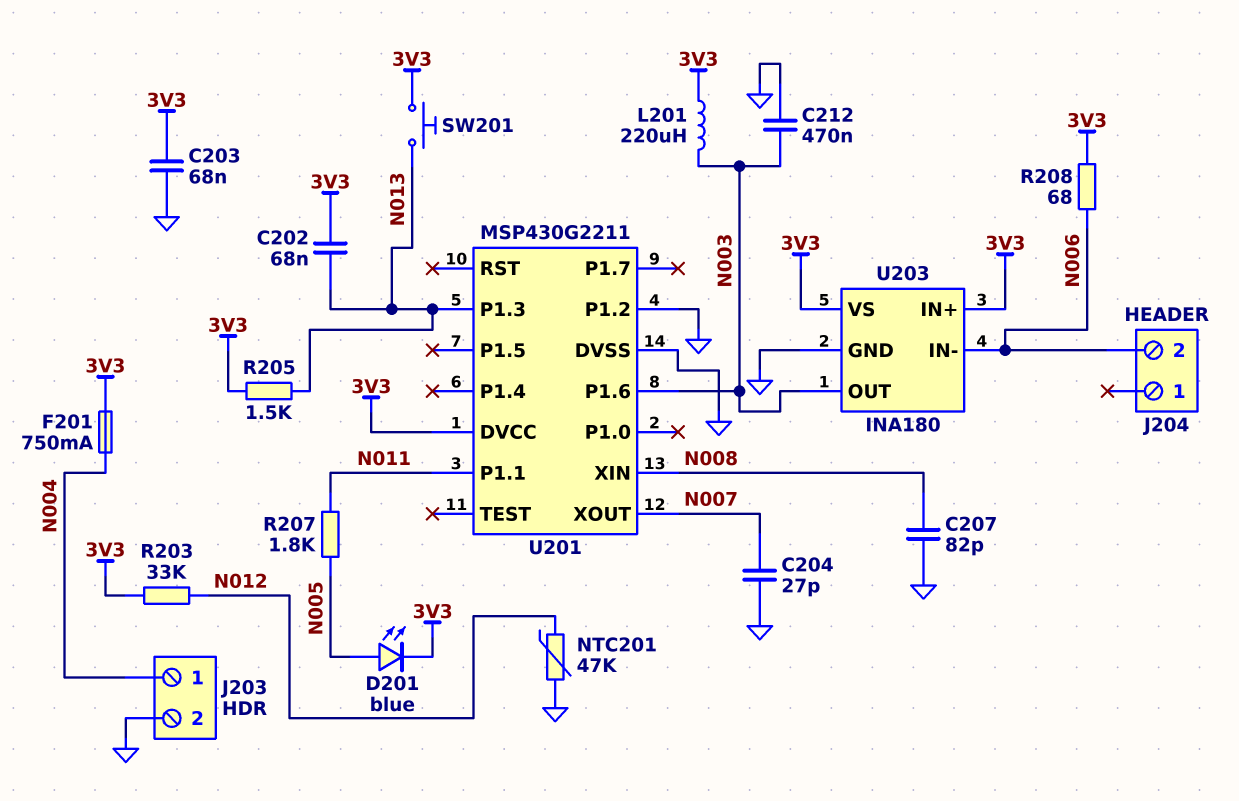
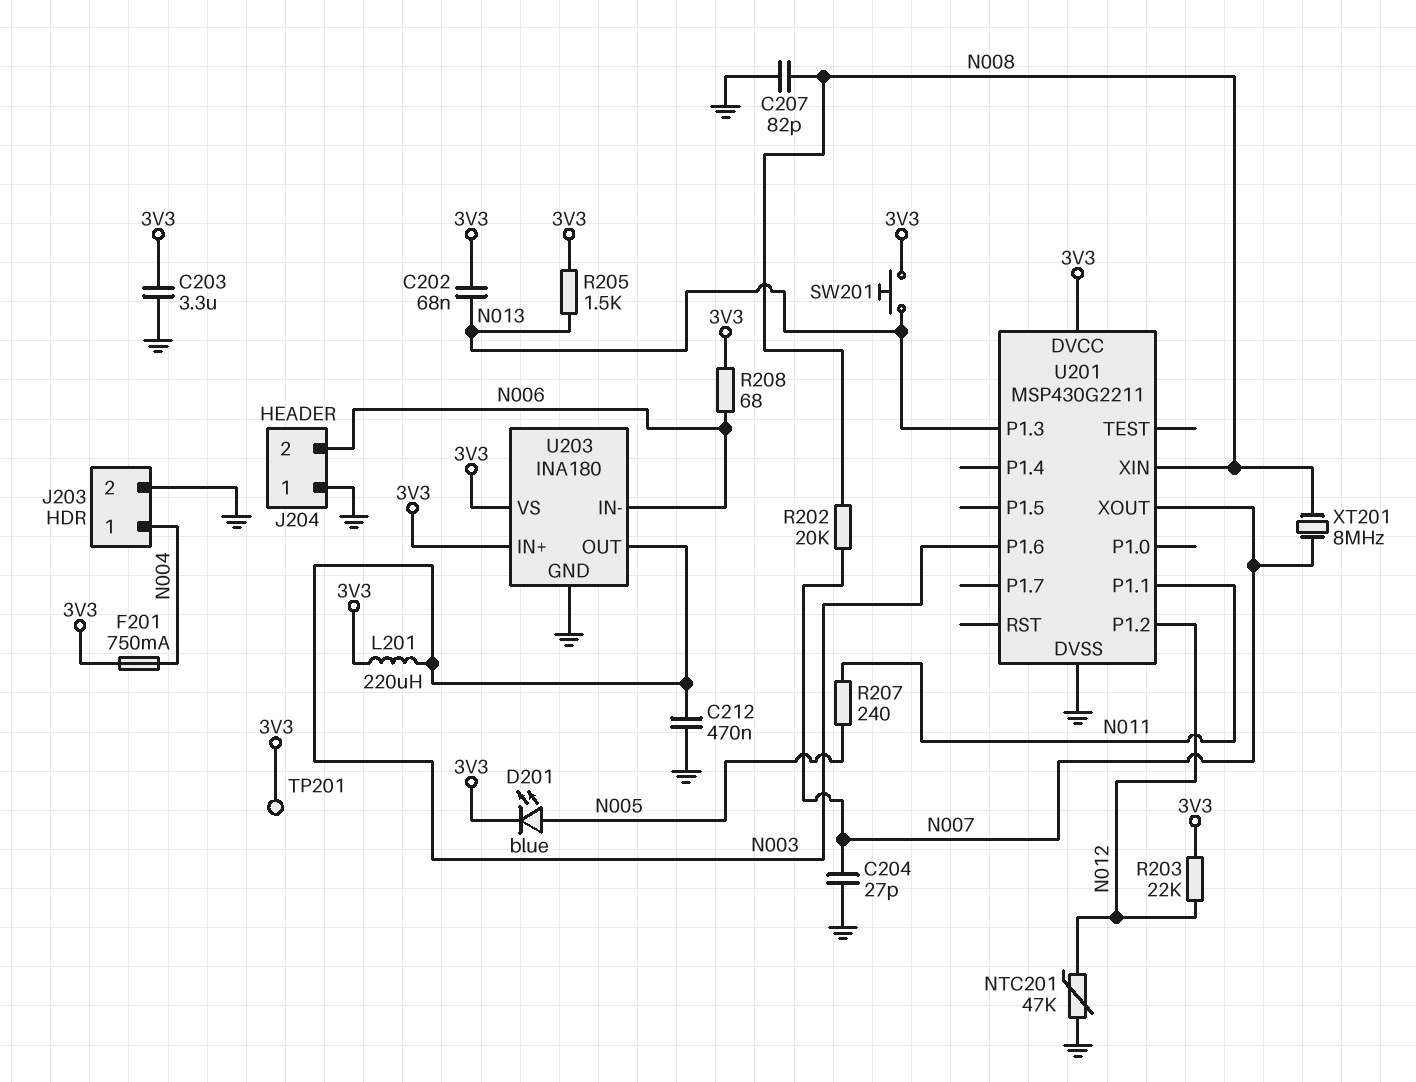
C203: 68nF (3V3, GND) -> 3.3uF (3V3, GND)
J204 pin 1: none -> GND
R202: none -> 20k (N007, N008)
R203: 33k (3V3, N012) -> 22k (3V3, N012)
R207: 1.8k (N005, N011) -> 240 (N005, N011)
TP201: none -> test point (3V3)
U201 pin P1.2: GND -> N012
XT201: none -> 8MHz (N007, N008)

